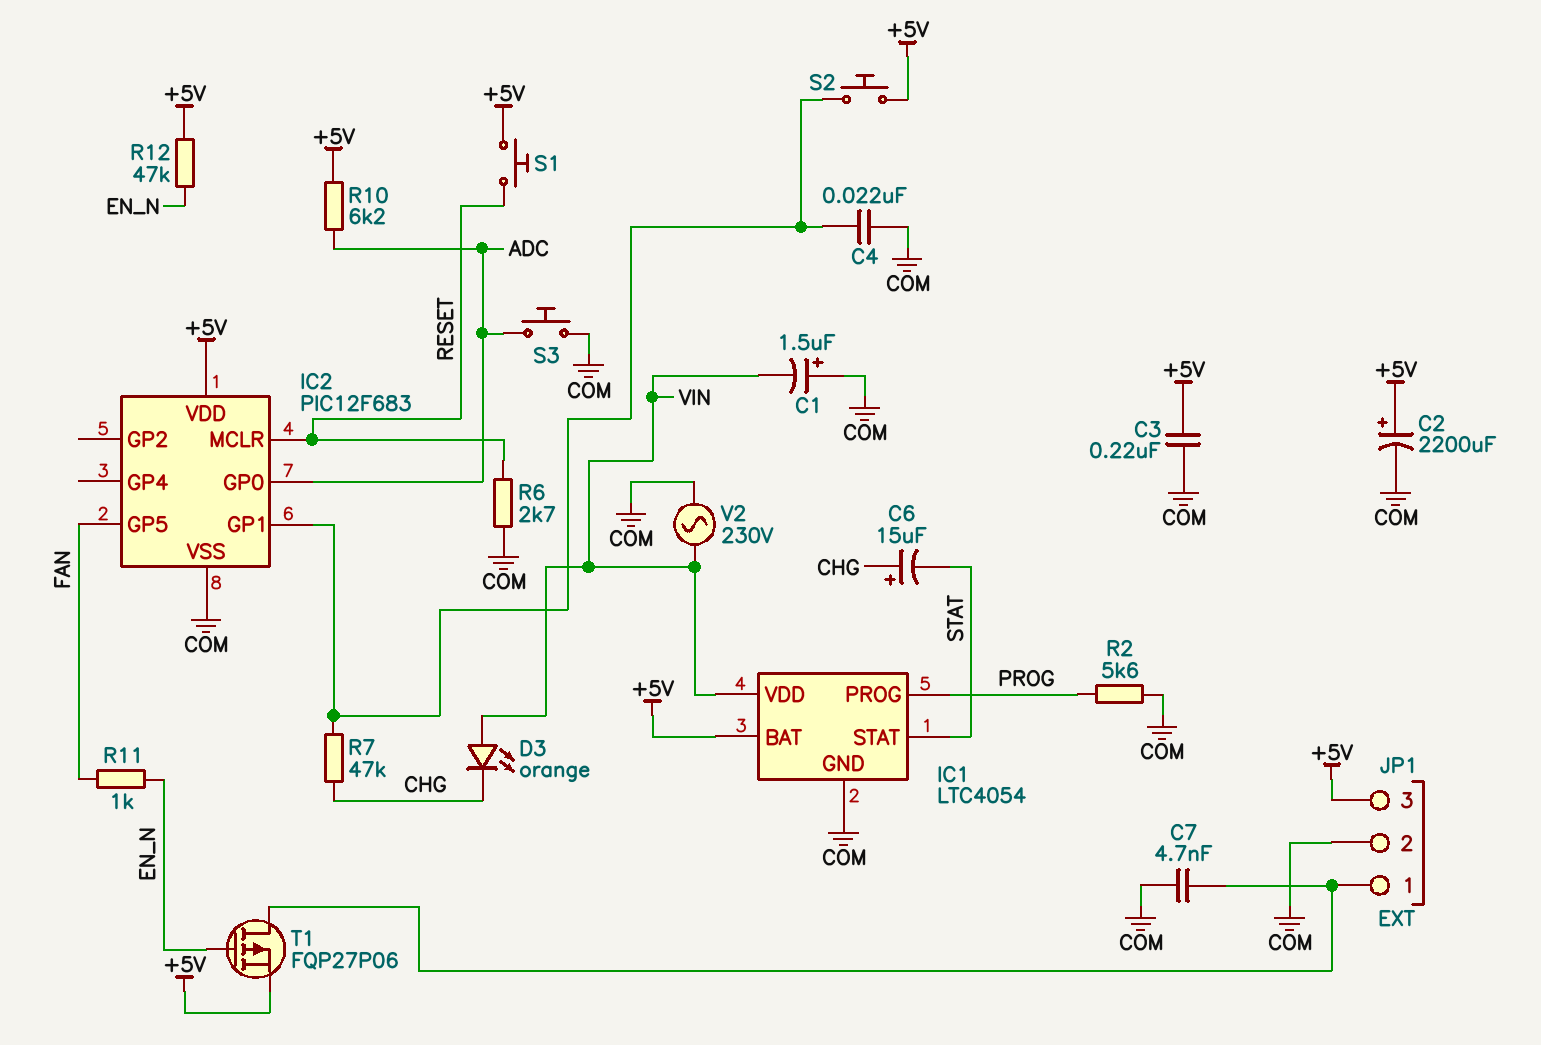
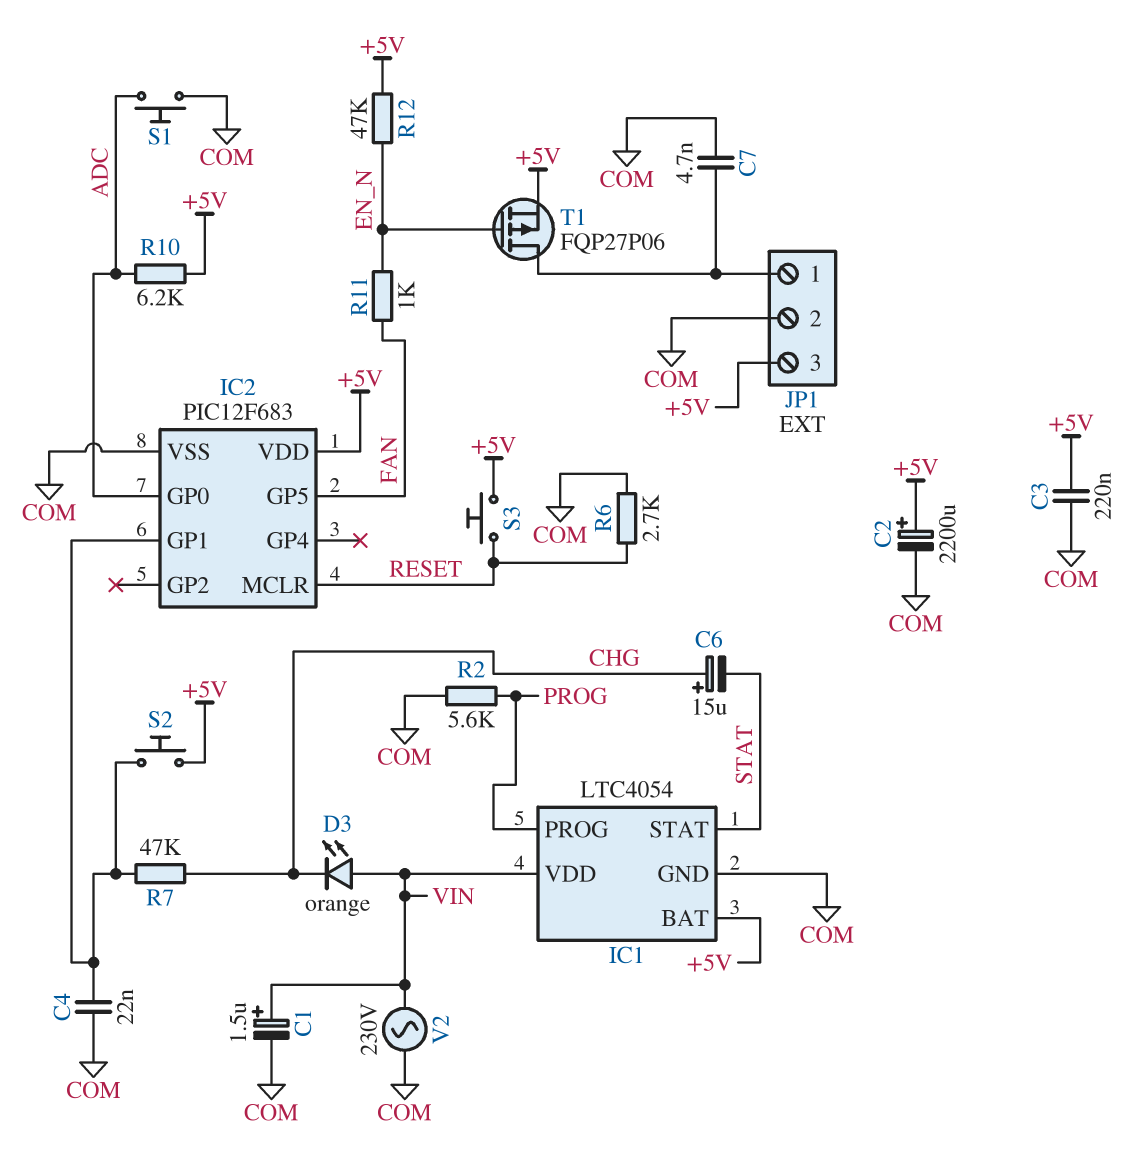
C1: 1.5uF (plus COM, minus VIN) -> 1.5uF (plus VIN, minus COM)
S1: button (+5V, RESET) -> button (ADC, COM)
S3: button (ADC, COM) -> button (+5V, RESET)

